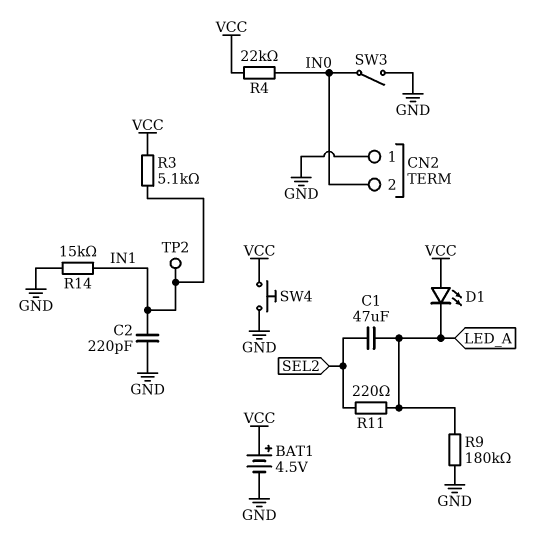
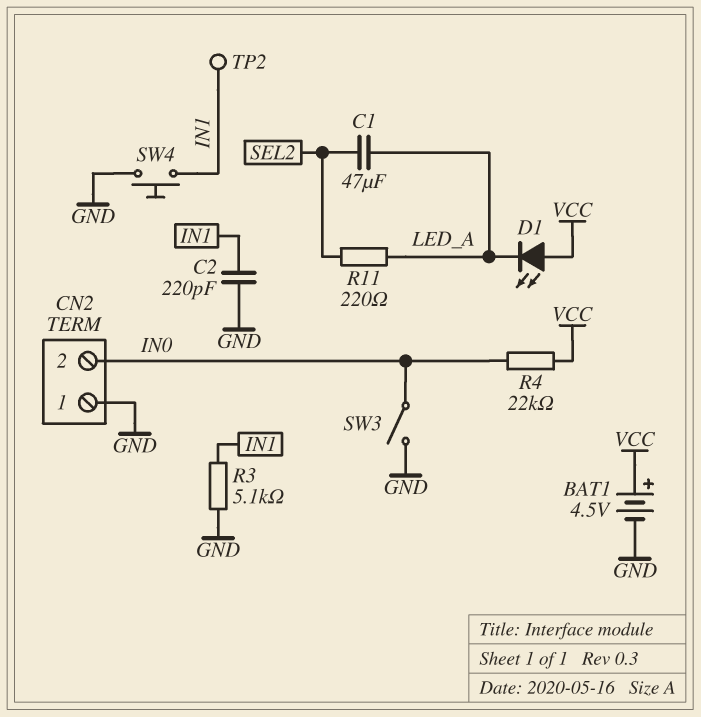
R3: 5.1k (IN1, VCC) -> 5.1k (GND, IN1)
R9: 180k (GND, LED_A) -> none
R14: 15k (GND, IN1) -> none
SW4: button (GND, VCC) -> button (GND, IN1)

